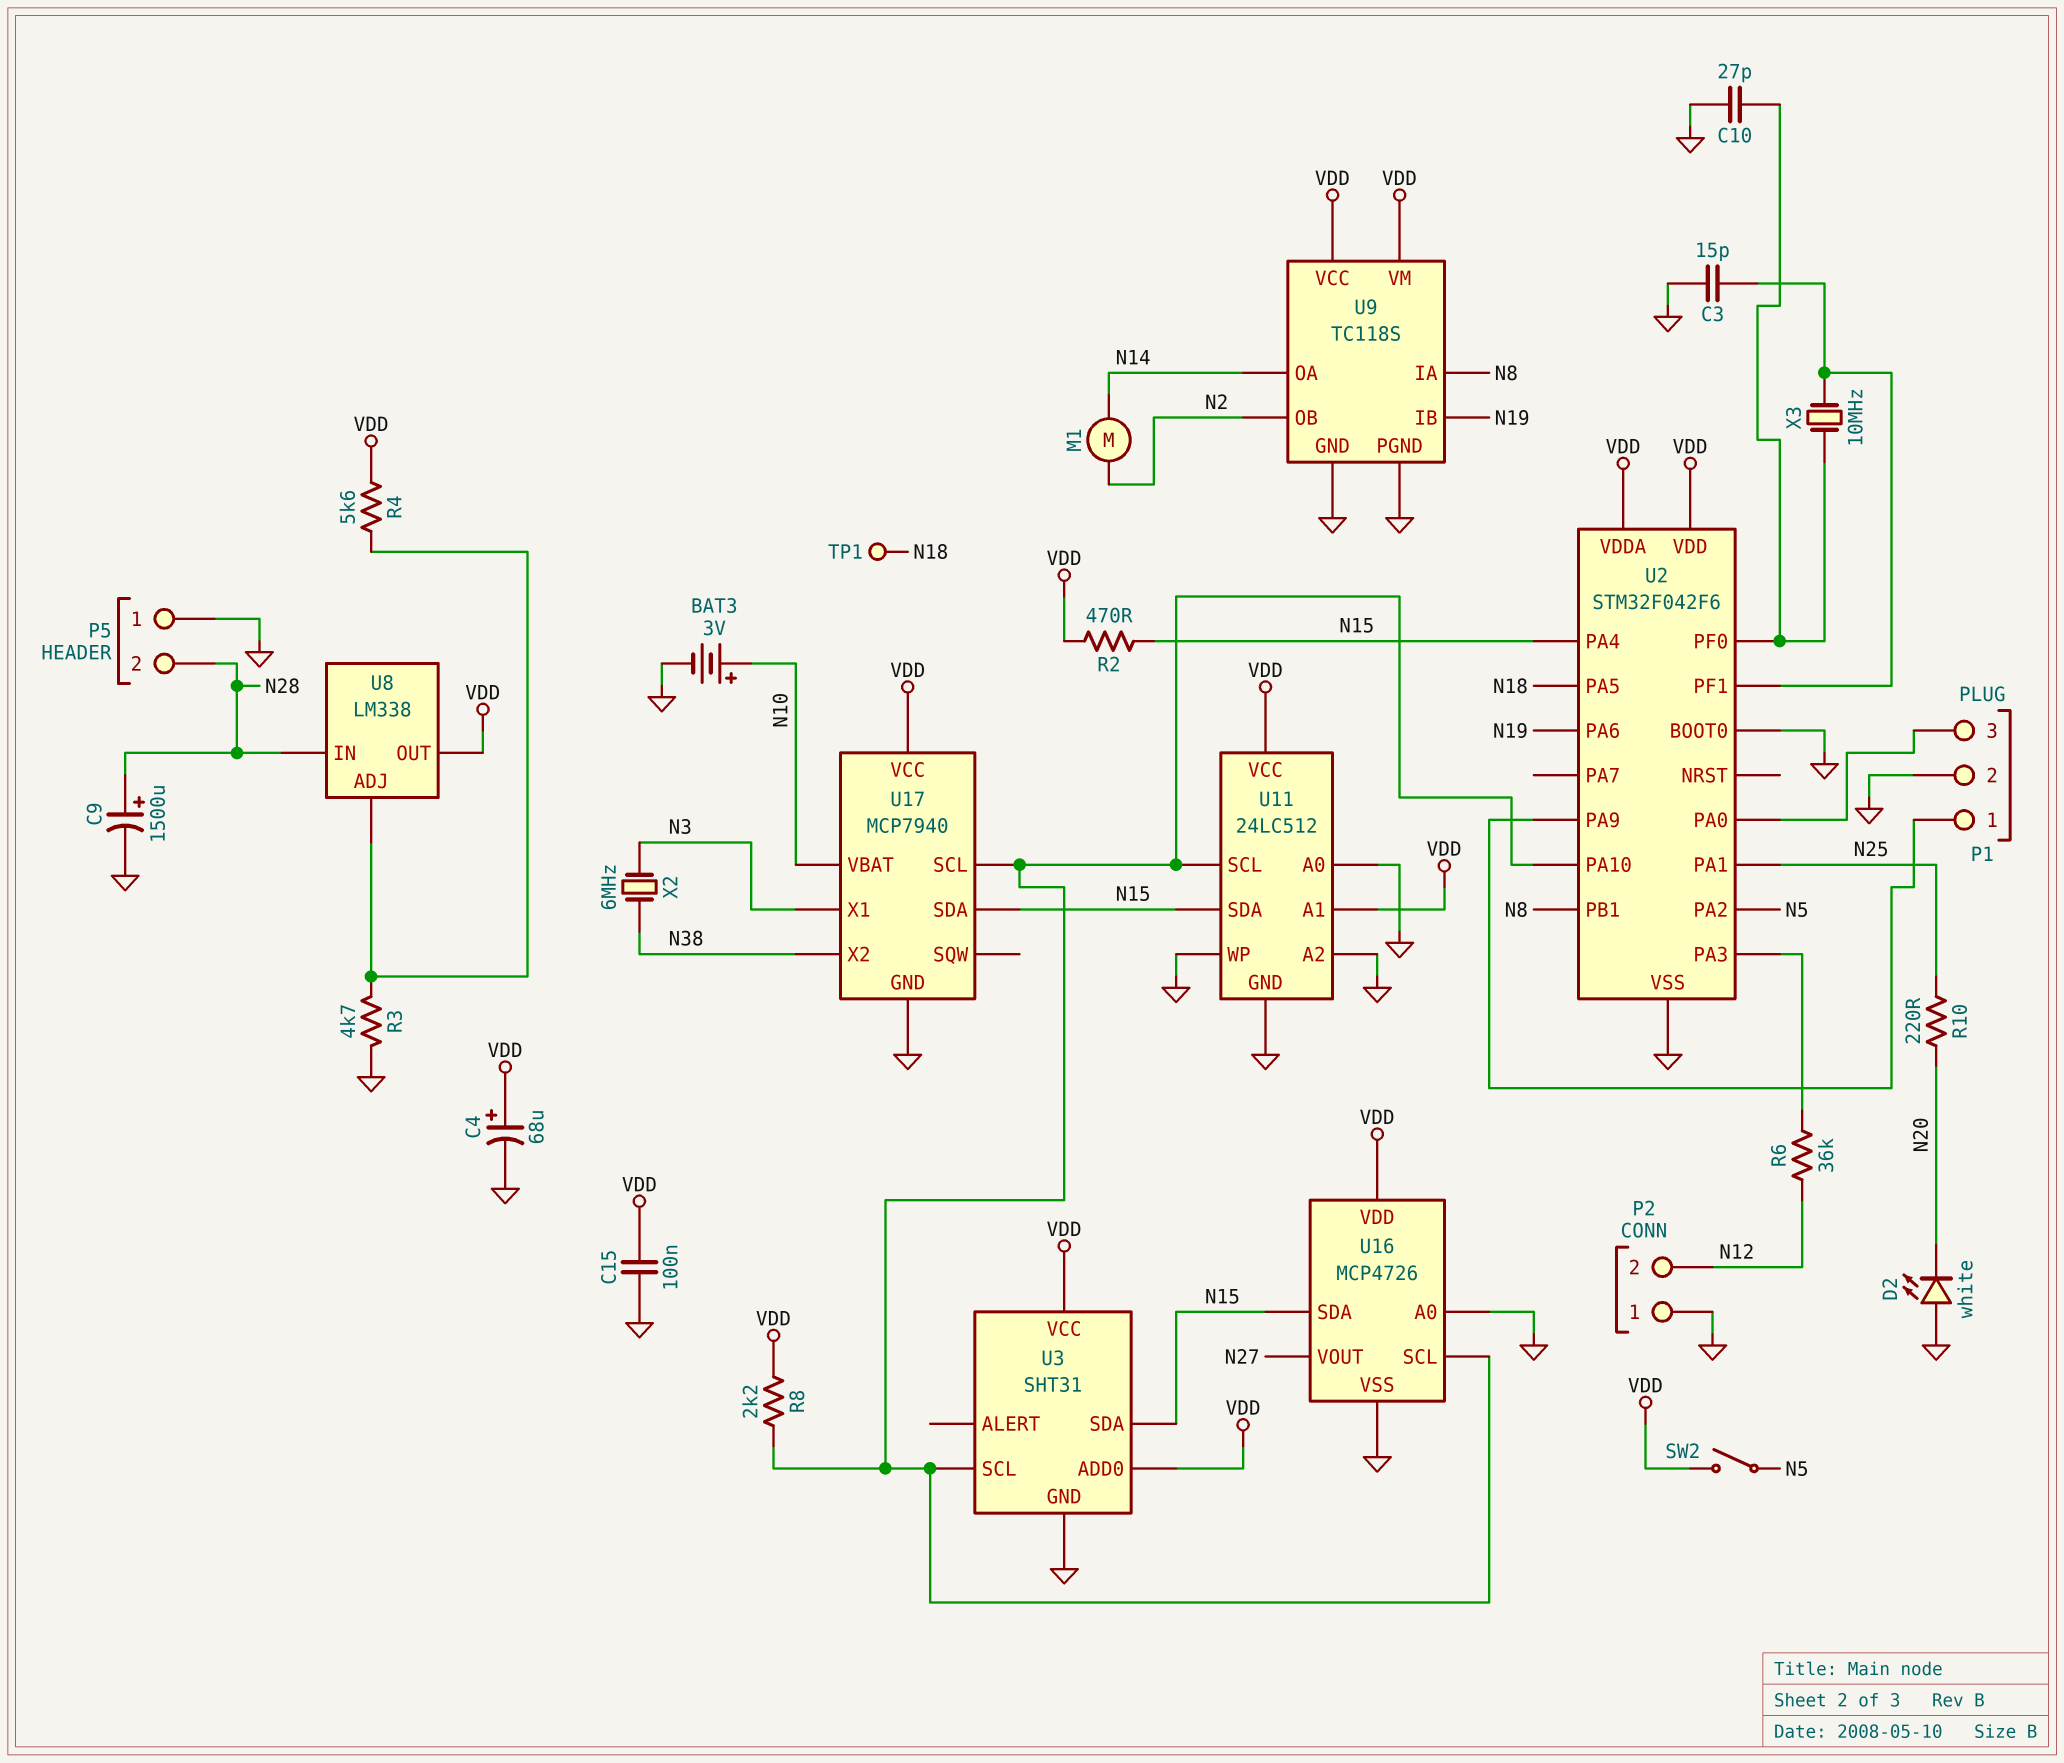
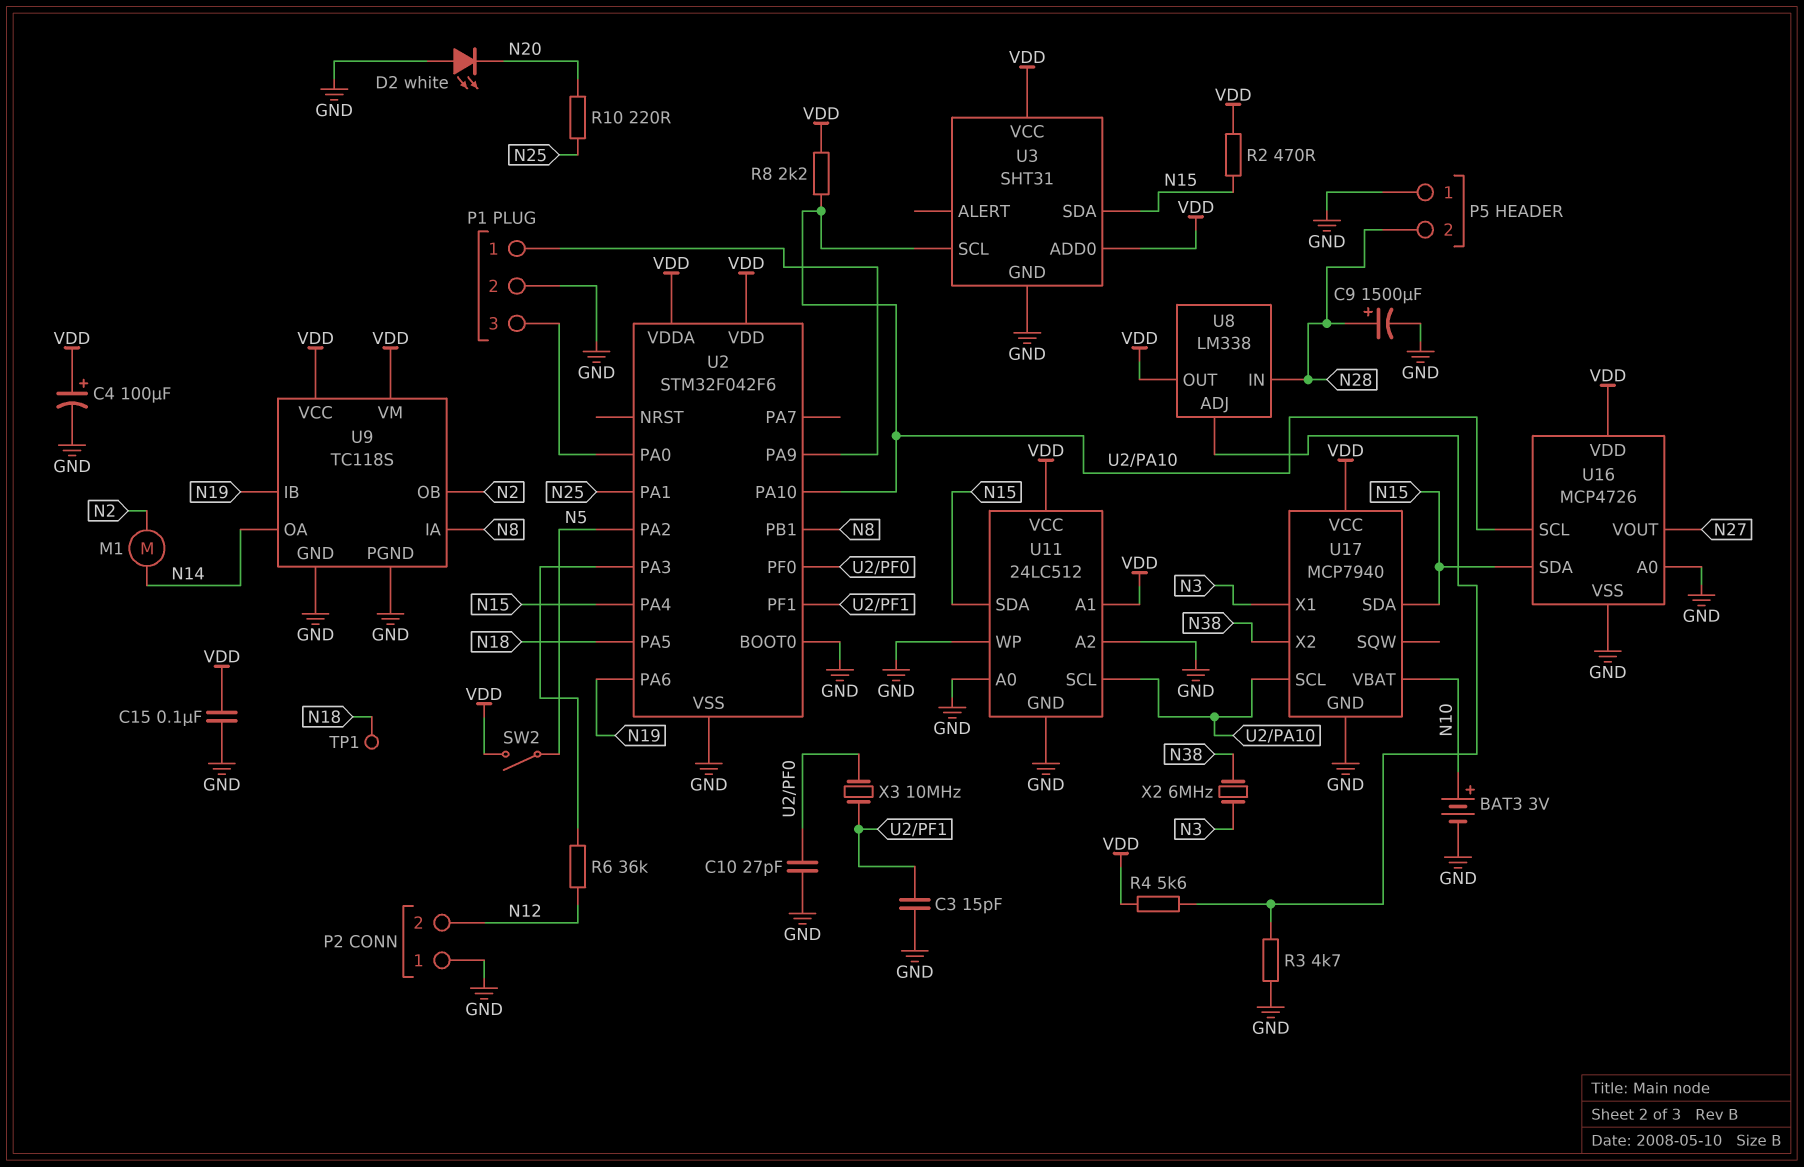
C4: 68uF (plus VDD, minus GND) -> 100uF (plus VDD, minus GND)

